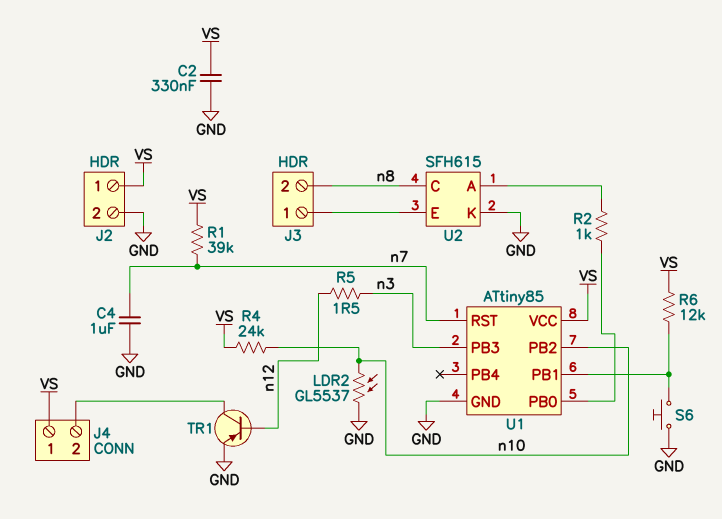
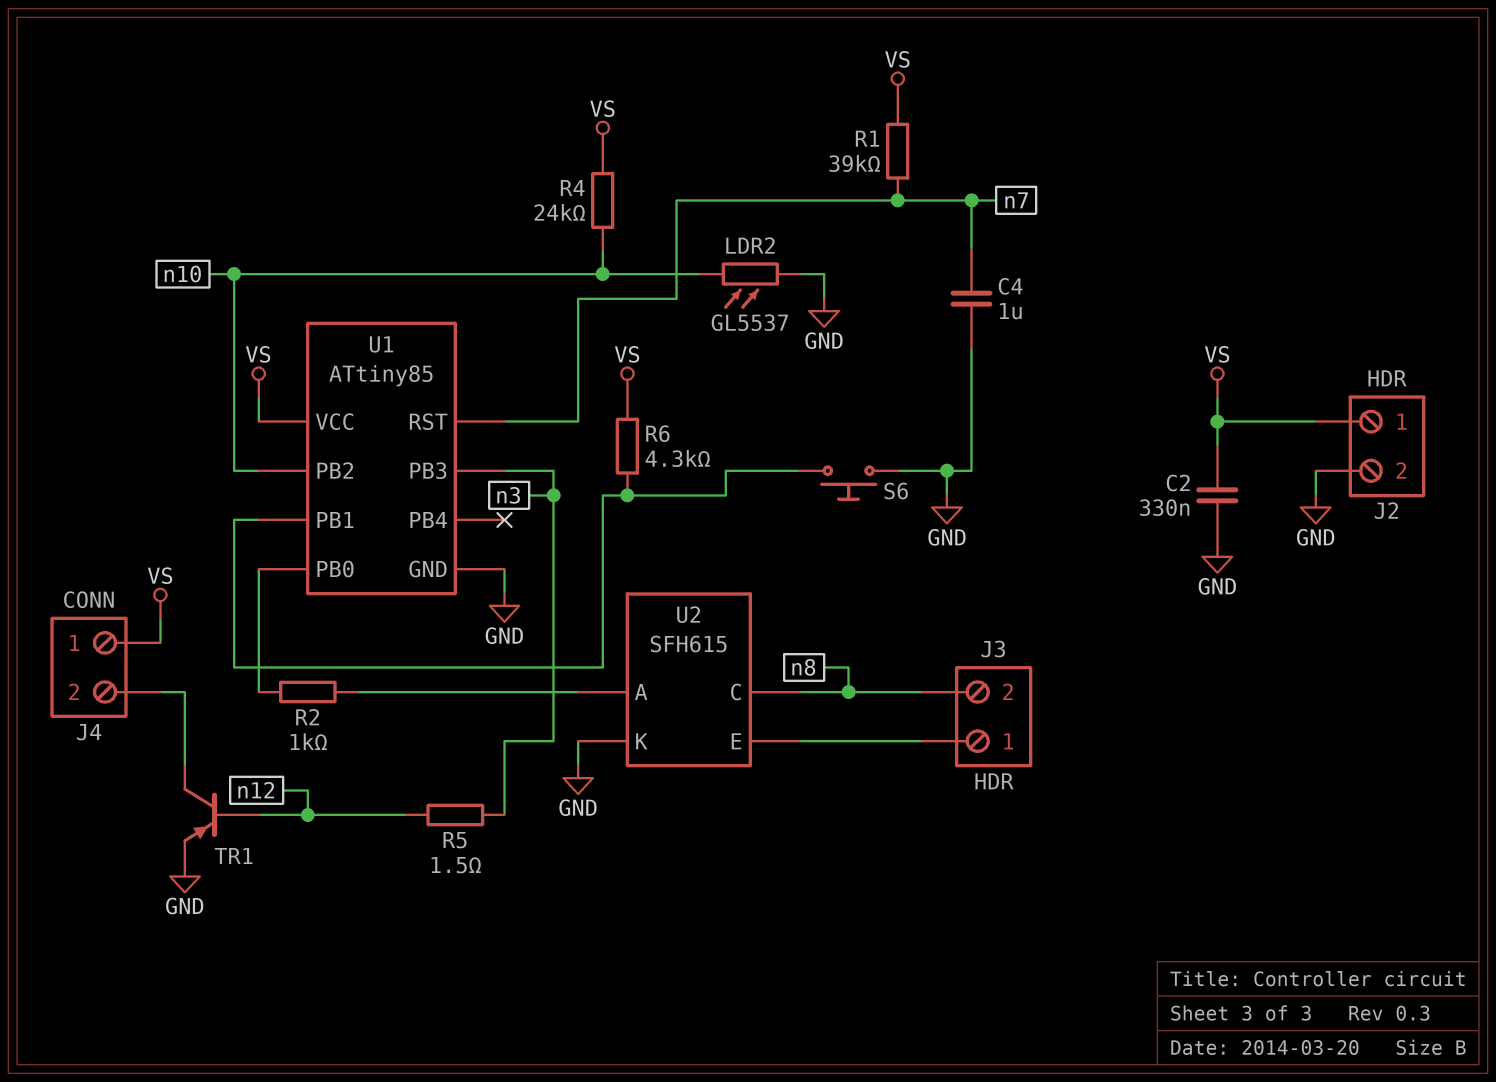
R6: 12k (U1/PB1, VS) -> 4.3k (U1/PB1, VS)

